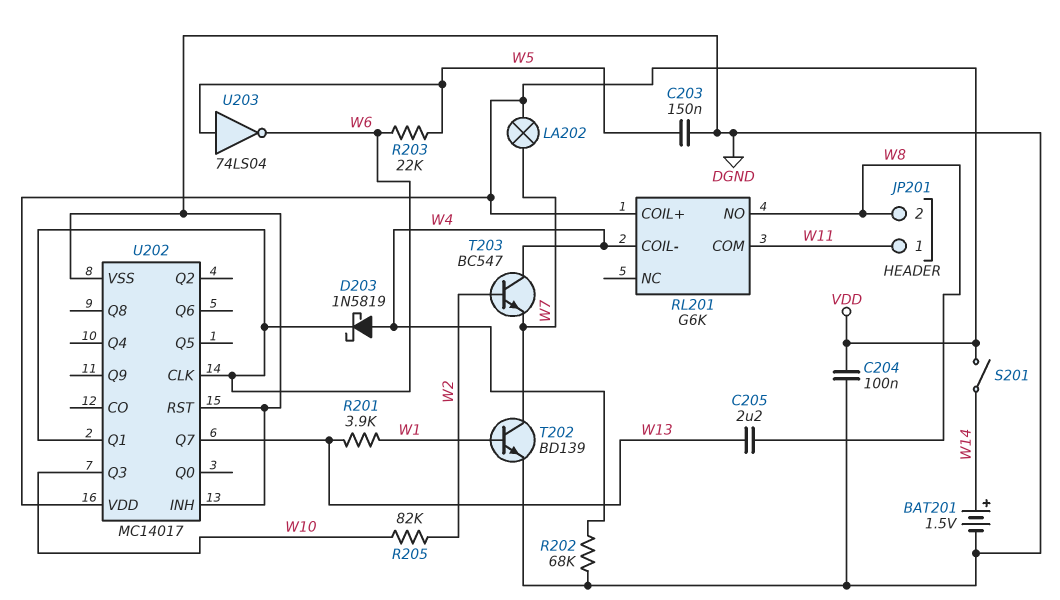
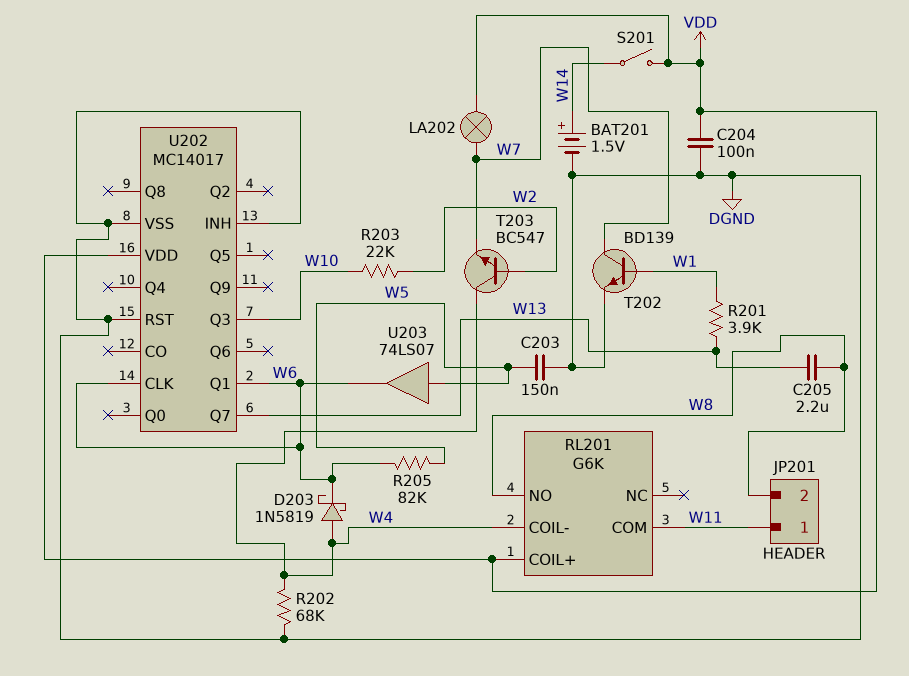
R203: 22k (W5, W6) -> 22k (W2, W10)
R205: 82k (W2, W10) -> 82k (W5, W6)
U203: NOT 74LS04 (in W5, out W6) -> buffer 74LS07 (in W5, out W6)

